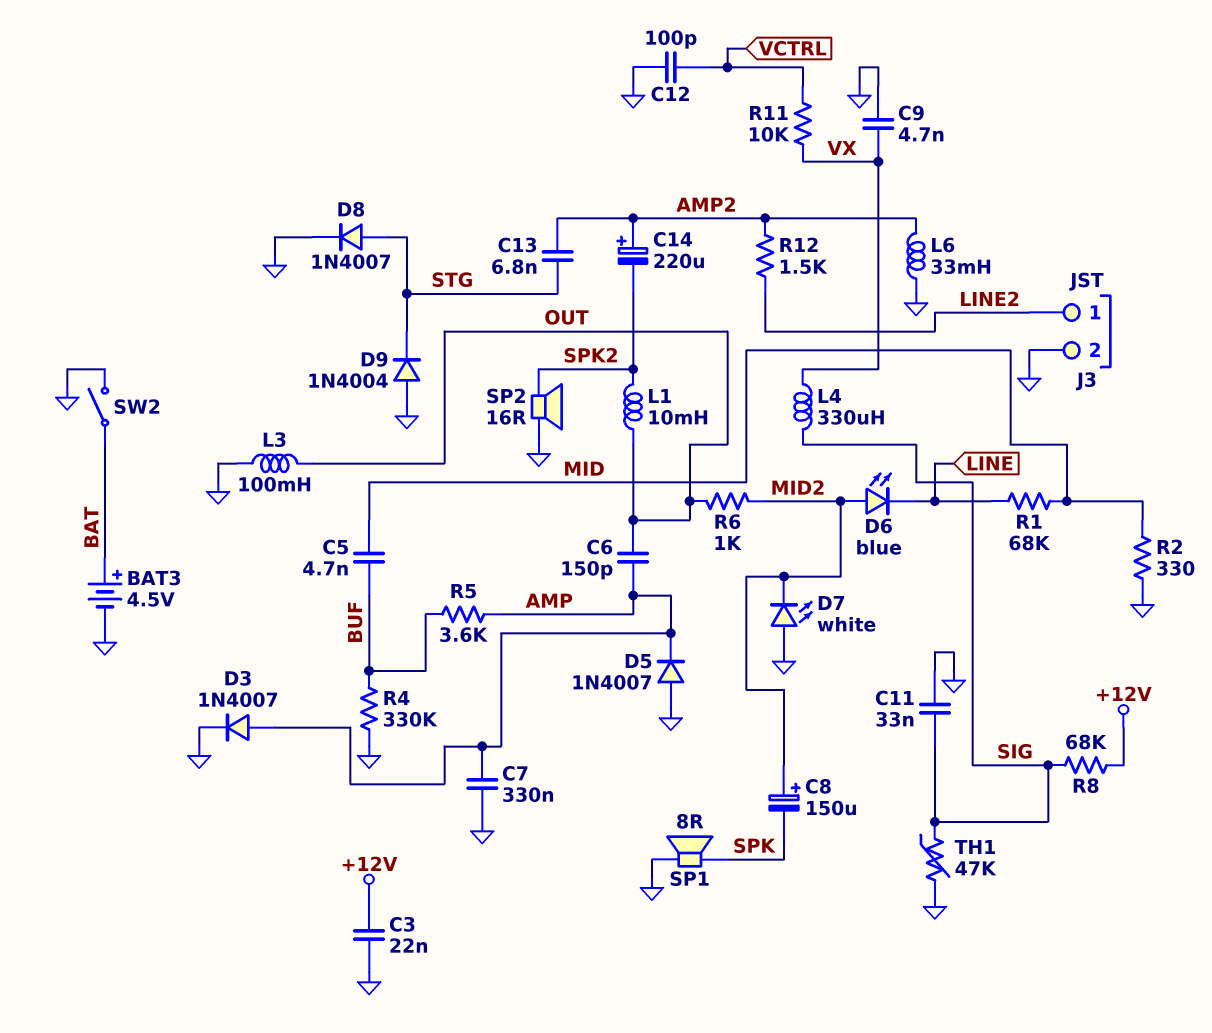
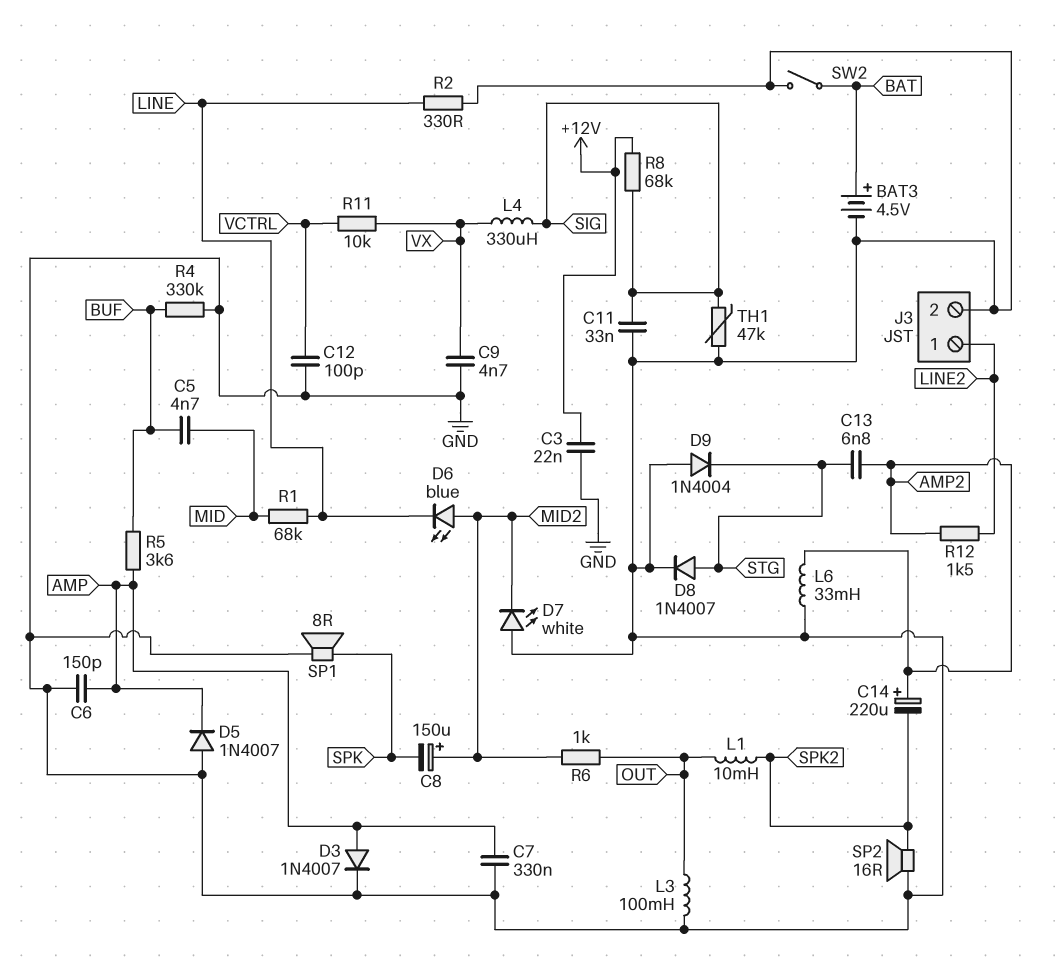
C6: 150pF (AMP, OUT) -> 150pF (AMP, GND)
R2: 330 (GND, MID) -> 330 (GND, LINE)

